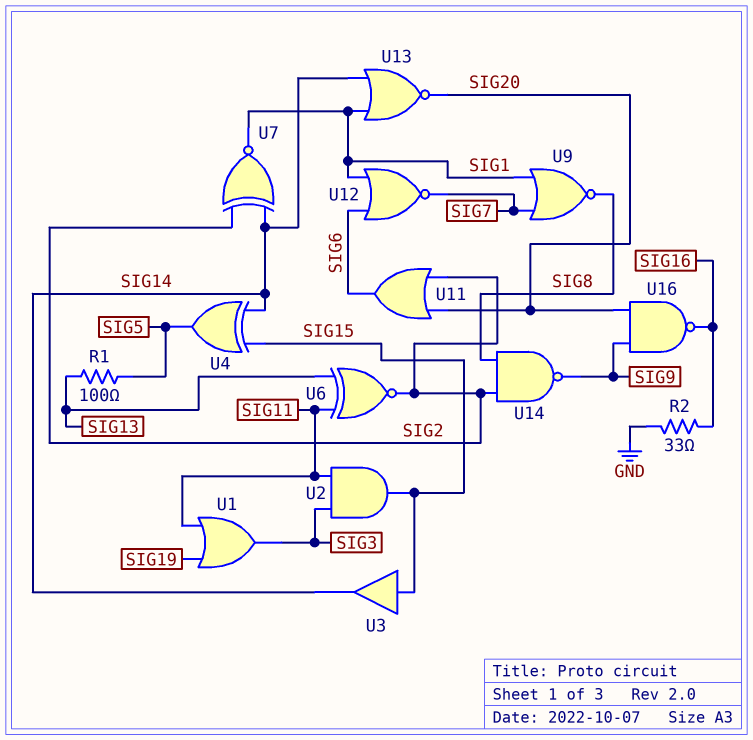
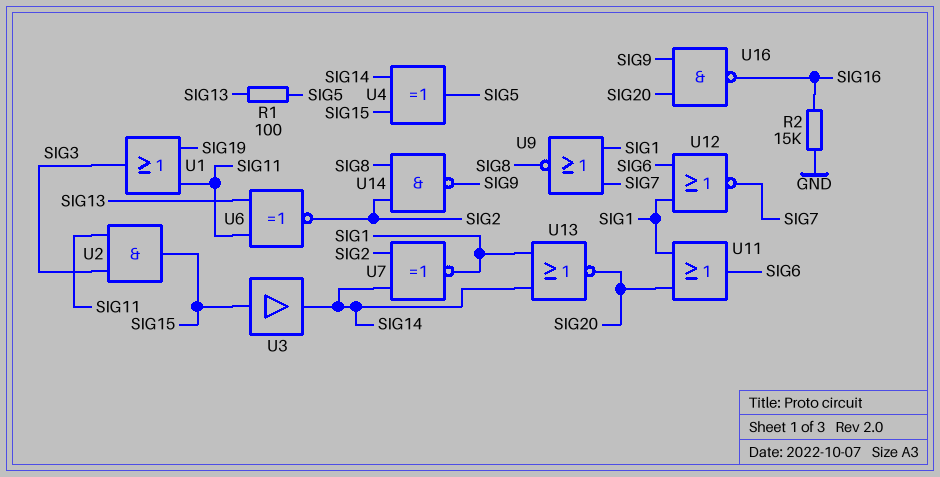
R2: 33 (GND, SIG16) -> 15k (GND, SIG16)
U11: OR (in SIG2, in SIG20, out SIG6) -> OR (in SIG1, in SIG20, out SIG6)

